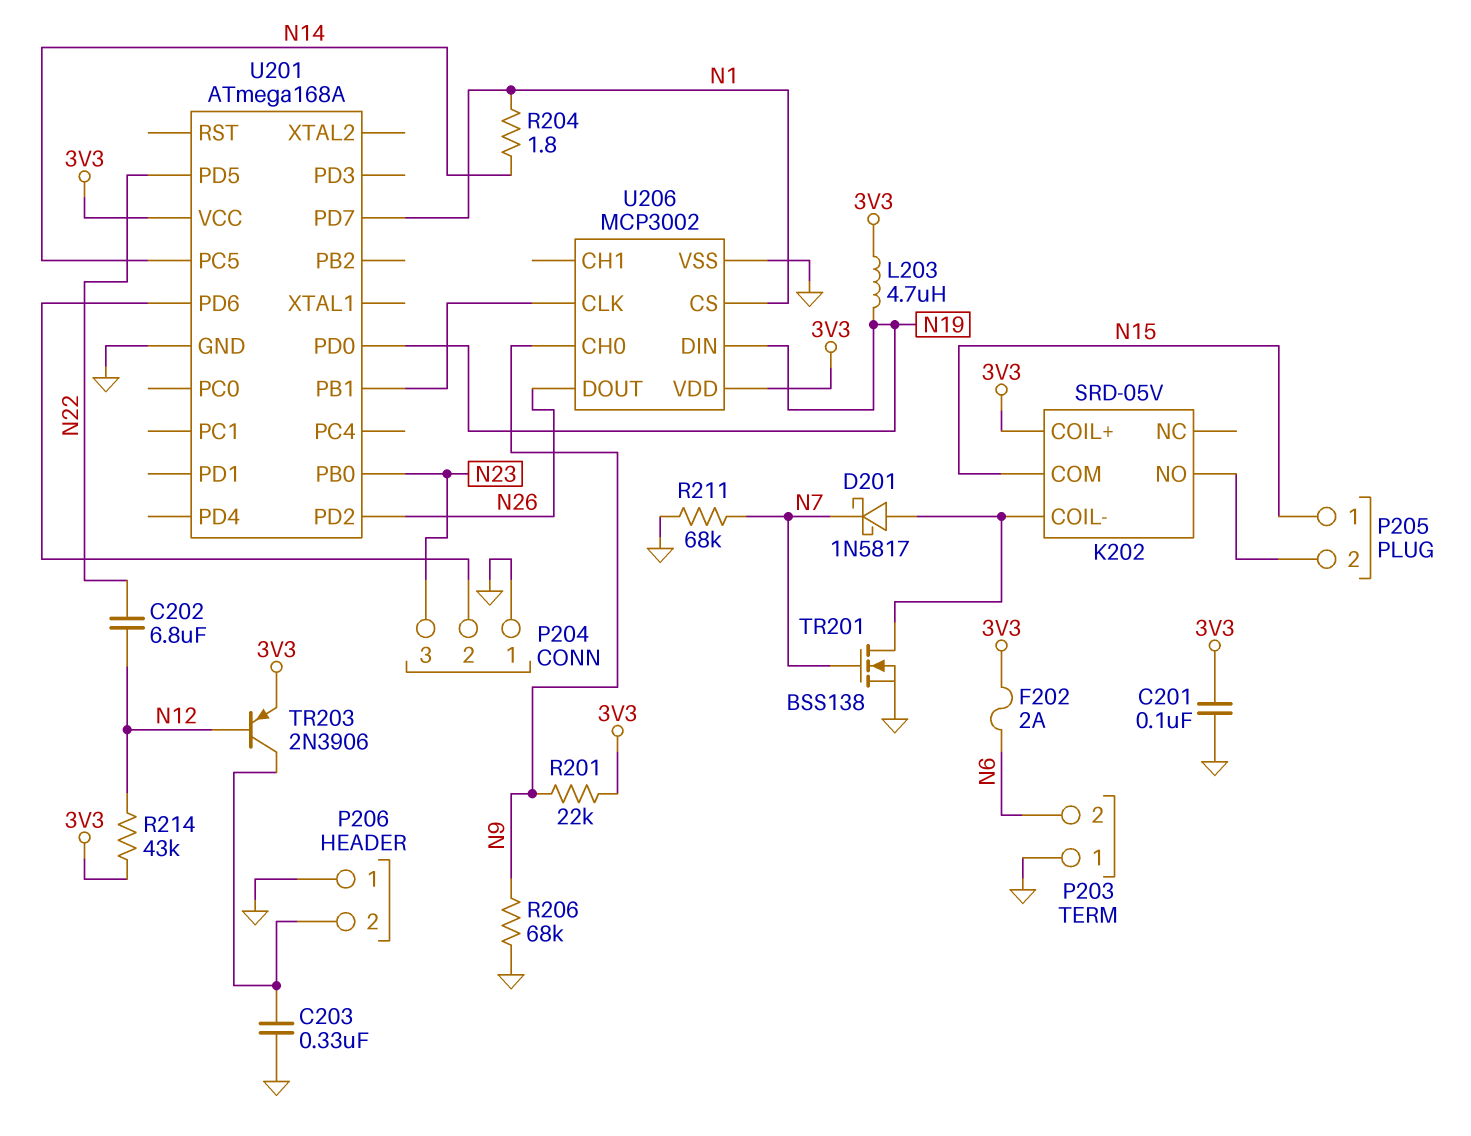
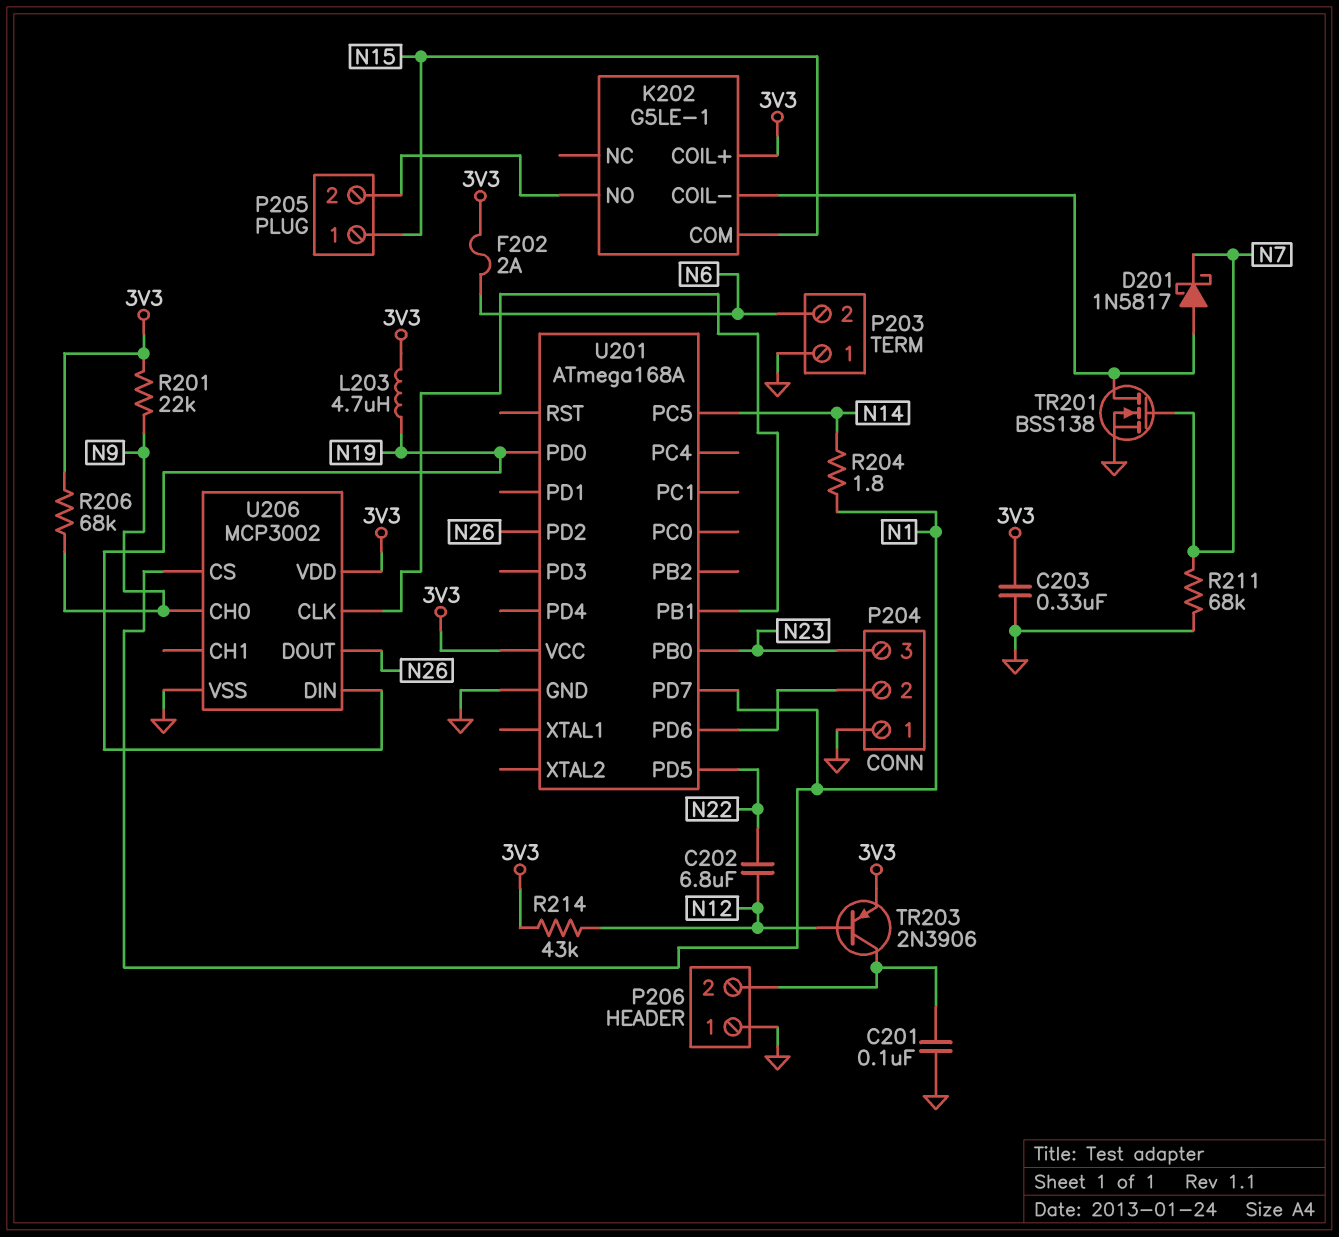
C201: 100nF (3V3, GND) -> 100nF (GND, P206/2)
C203: 330nF (GND, P206/2) -> 330nF (3V3, GND)
K202: SRD-05V -> G5LE-1
R206: 68k (GND, N9) -> 68k (3V3, N9)

